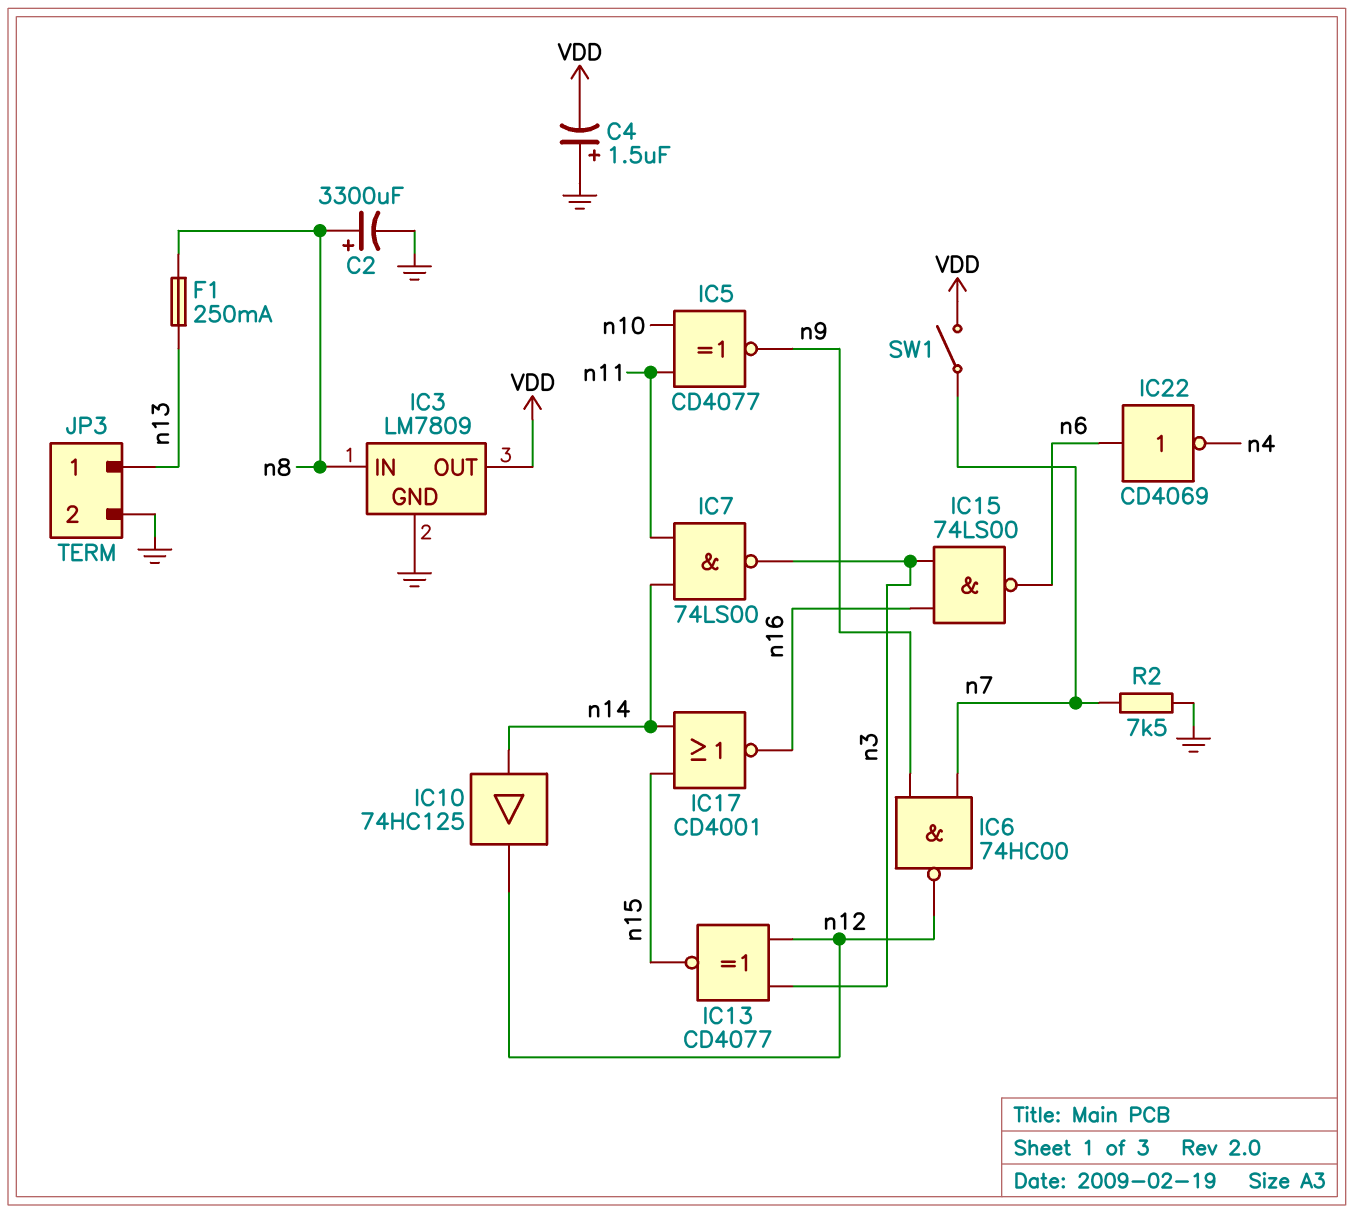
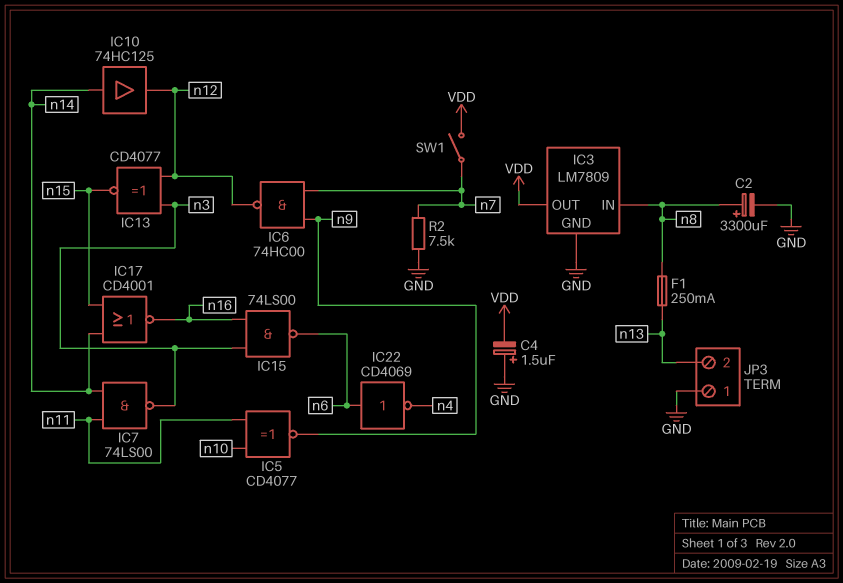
JP3 pin 1: n13 -> GND
JP3 pin 2: GND -> n13

